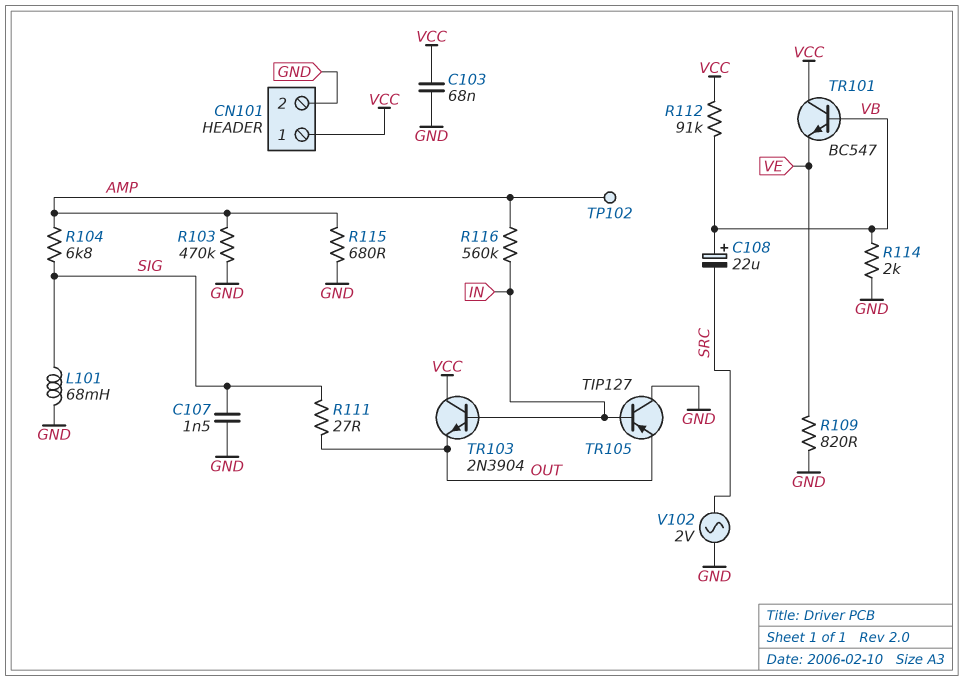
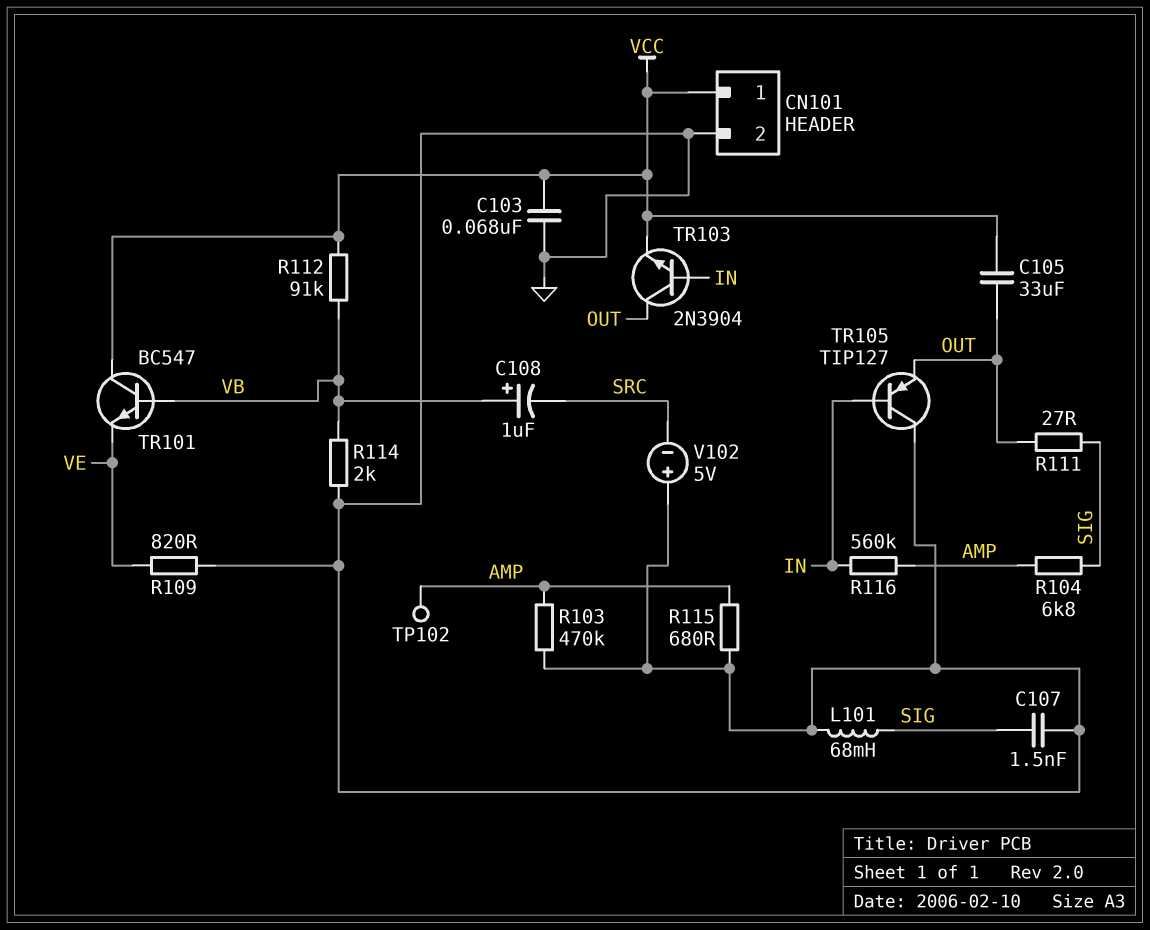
C105: none -> 33uF (OUT, VCC)
C108: 22uF (plus VB, minus SRC) -> 1uF (plus VB, minus SRC)
TR103: NPN 2N3904 (B IN, C VCC, E OUT) -> NPN 2N3904 (B IN, C OUT, E VCC)
V102: AC 2V (GND, SRC) -> 5V (plus GND, minus SRC)

